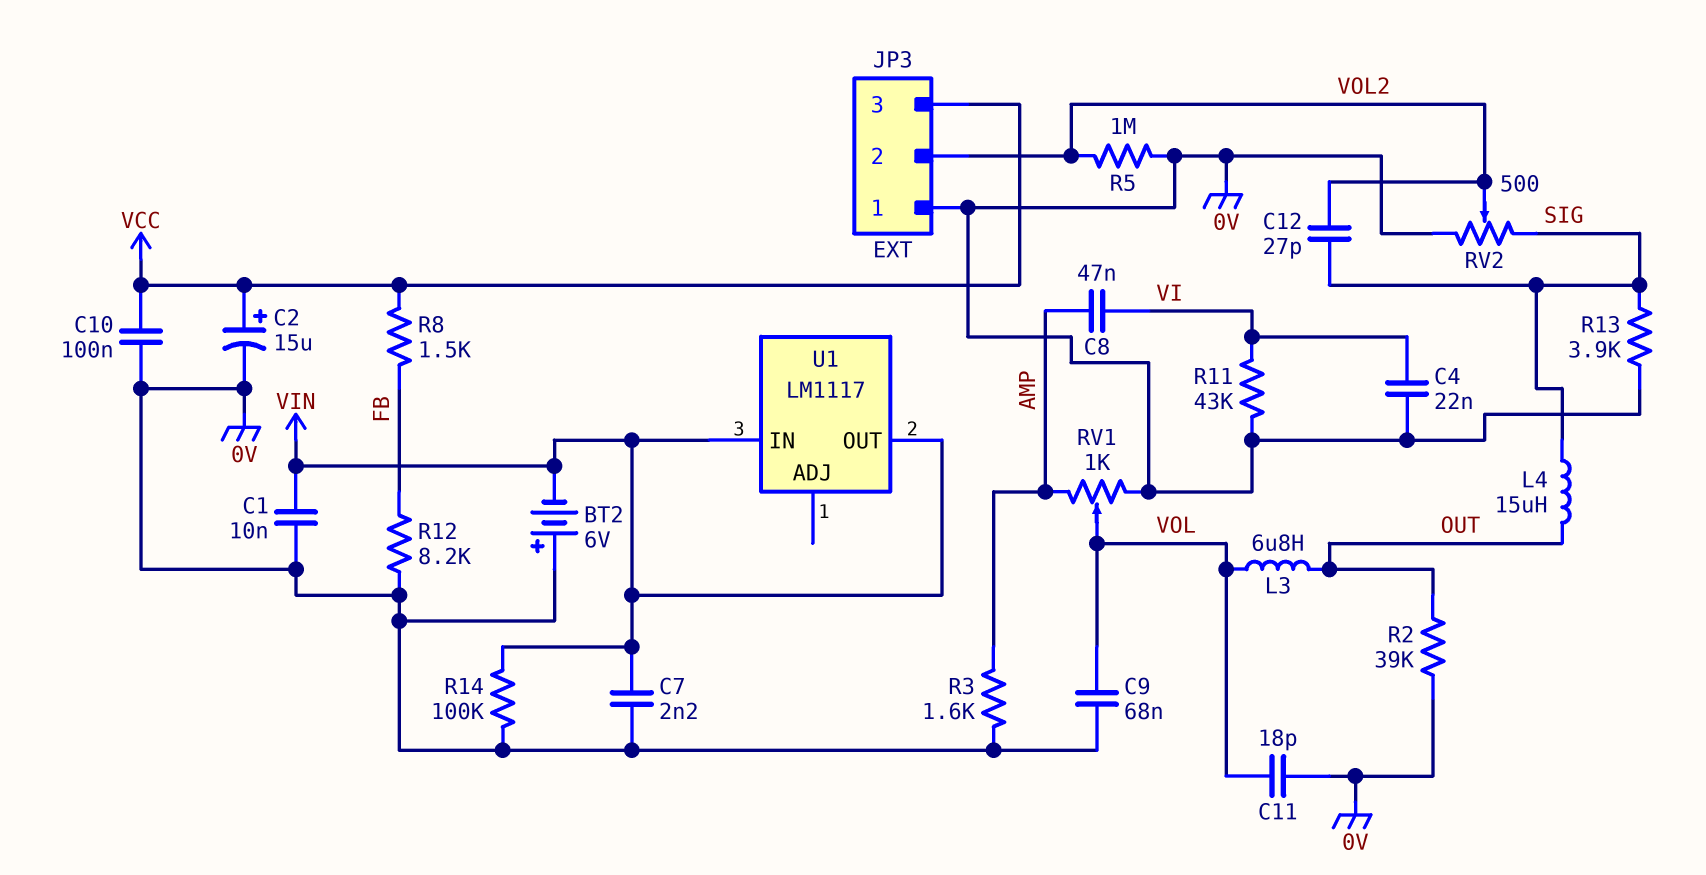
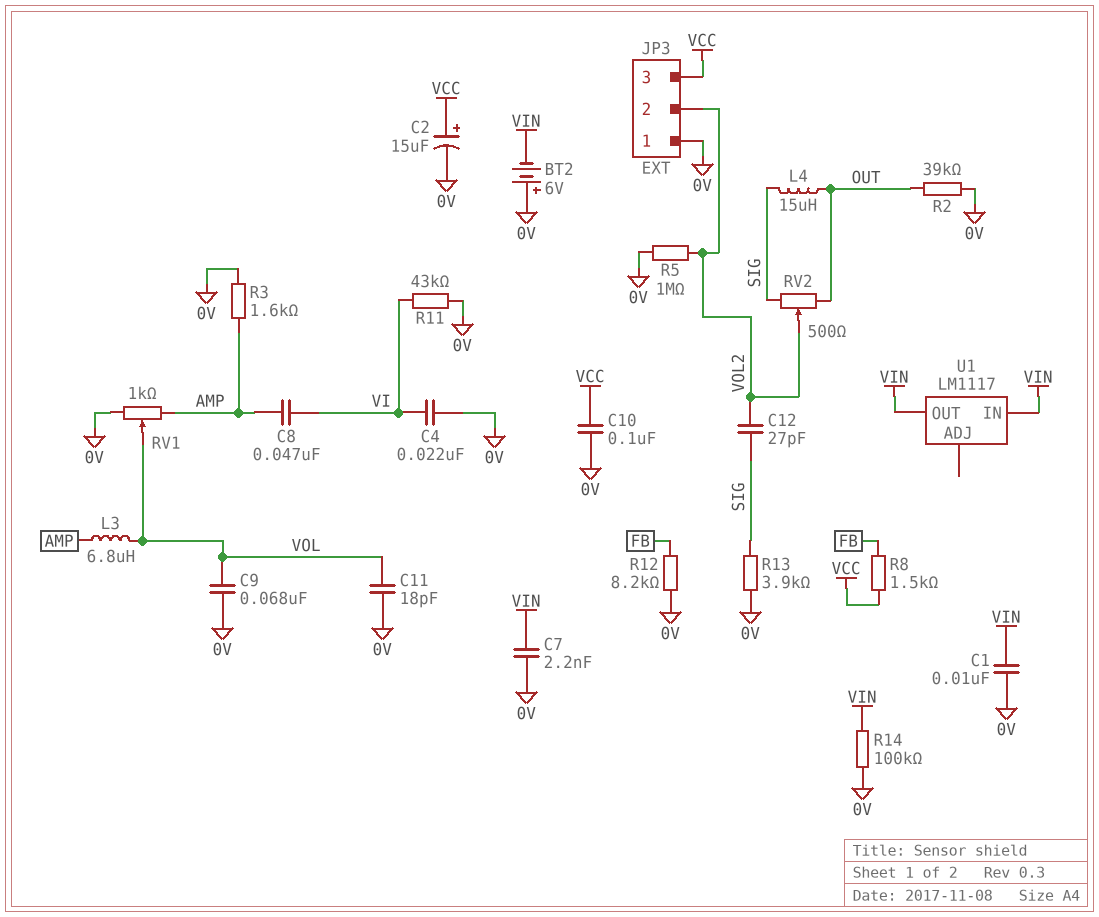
L3: 6.8uH (OUT, VOL) -> 6.8uH (AMP, VOL)
RV2: 500 (0V, SIG, wiper VOL2) -> 500 (OUT, SIG, wiper VOL2)

